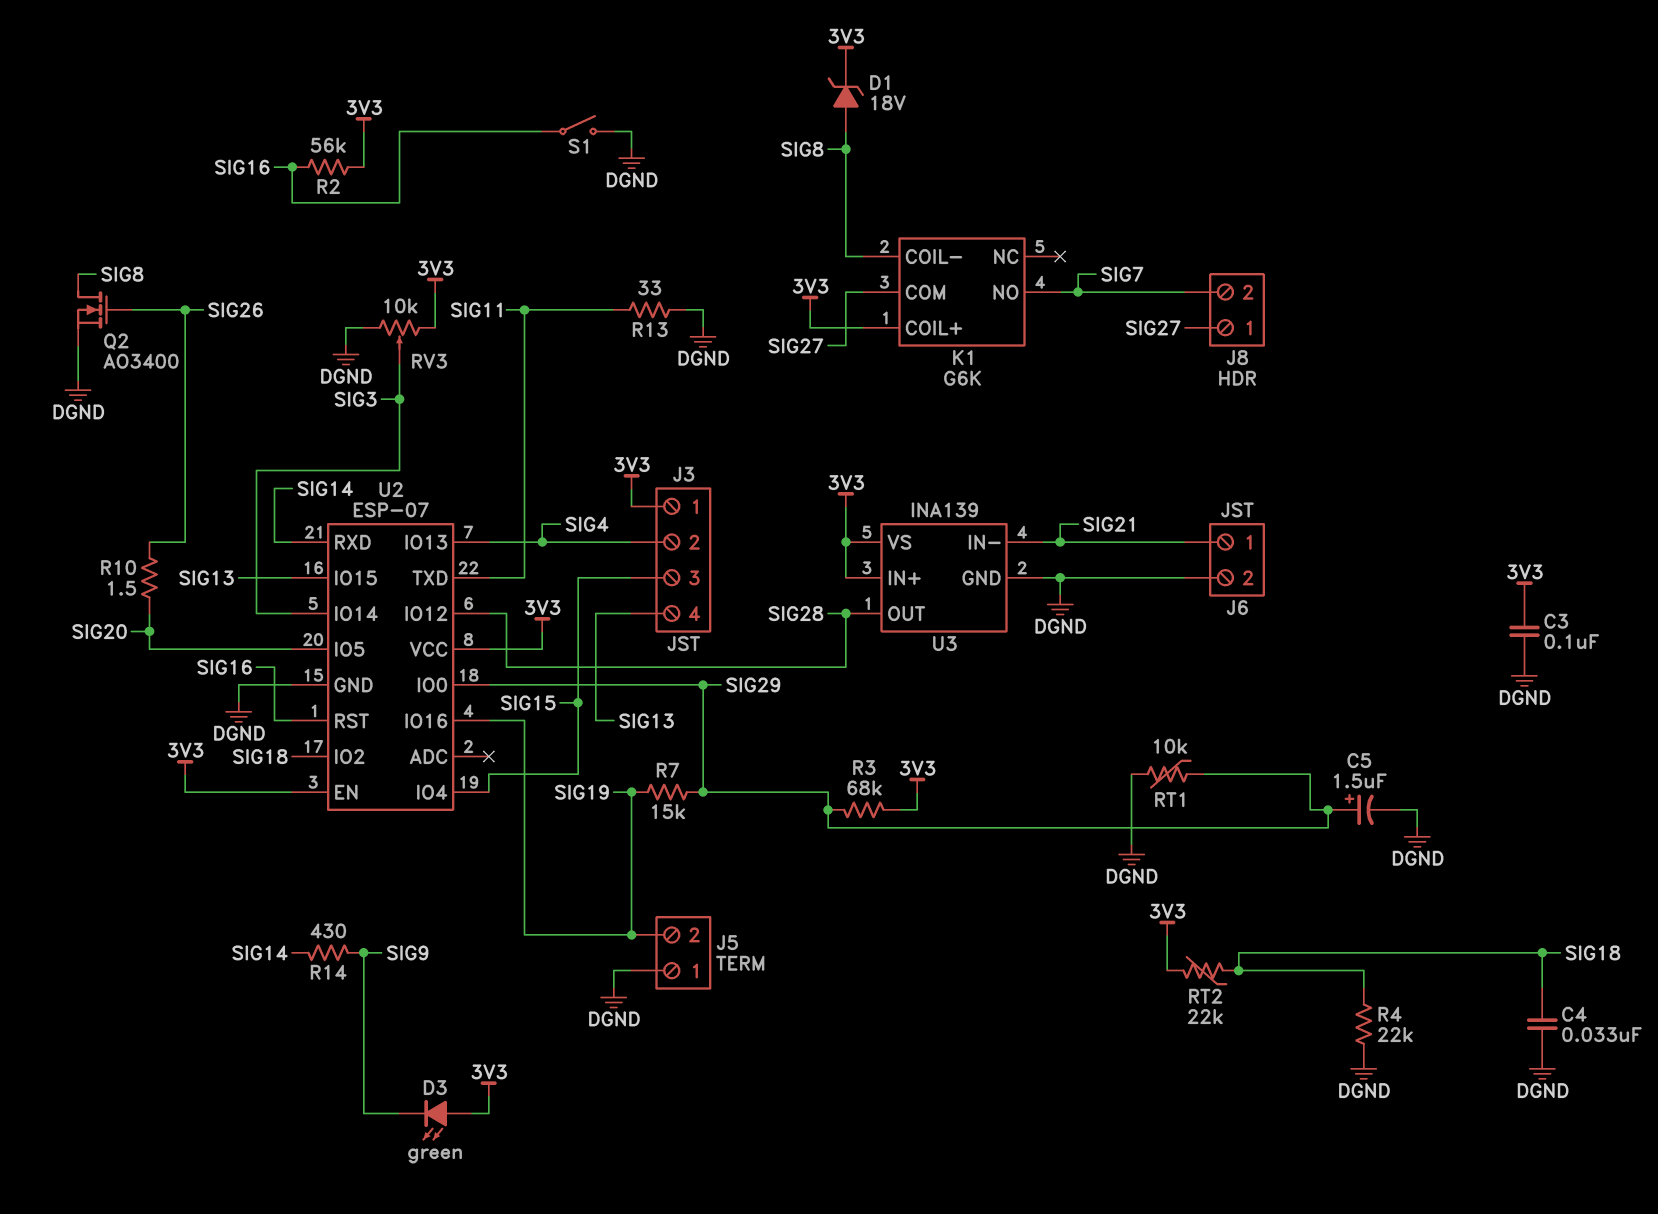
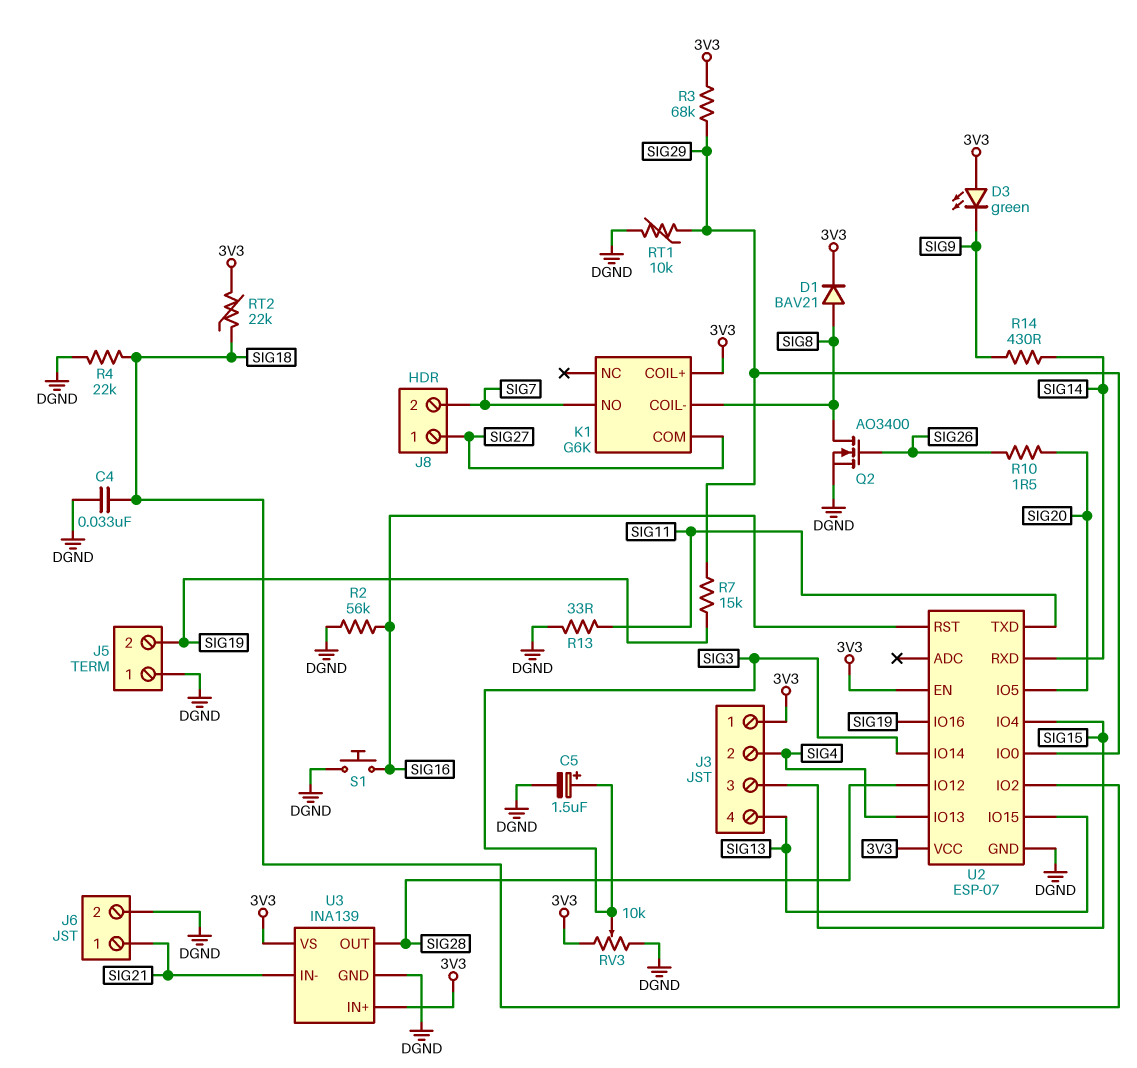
C3: 100nF (3V3, DGND) -> none
C5: 1.5uF (plus SIG29, minus DGND) -> 1.5uF (plus SIG3, minus DGND)
D1: zener 18V (A SIG8, K 3V3) -> diode BAV21 (A SIG8, K 3V3)
R2: 56k (3V3, SIG16) -> 56k (DGND, SIG16)
S1: switch (DGND, SIG16) -> button (DGND, SIG16)

